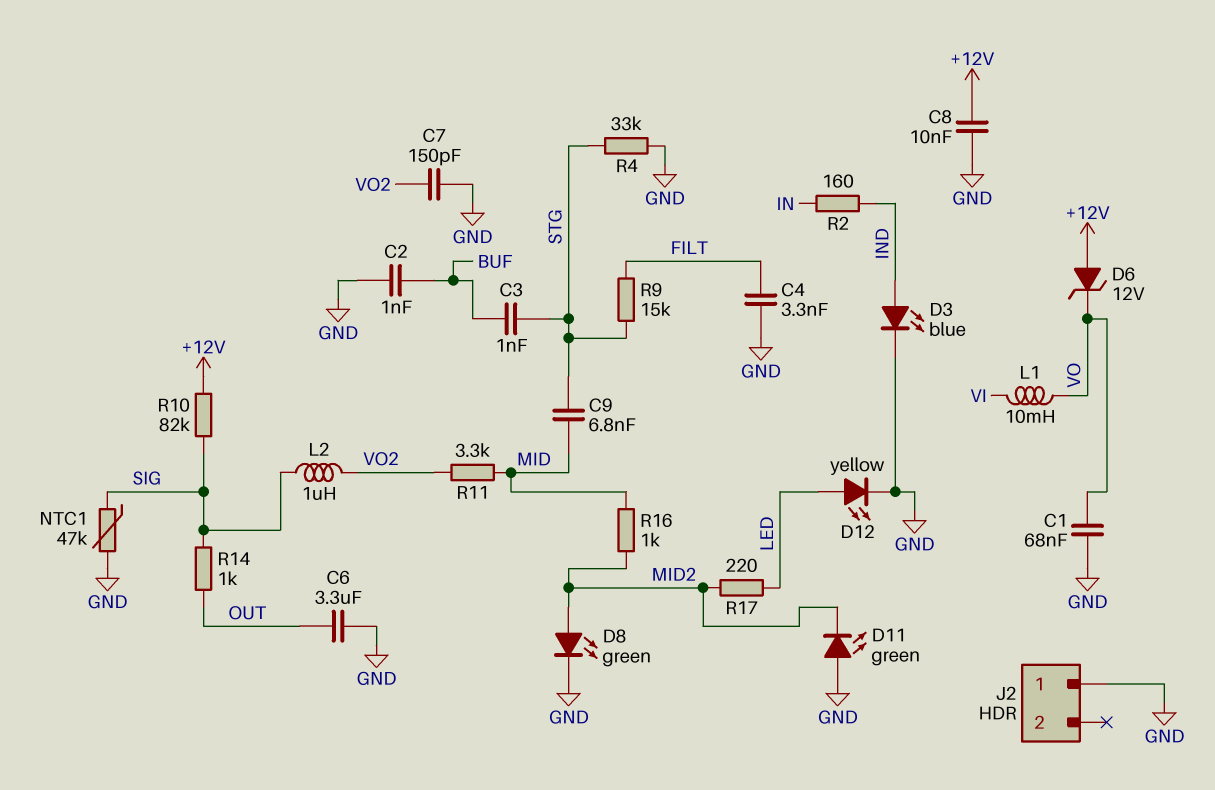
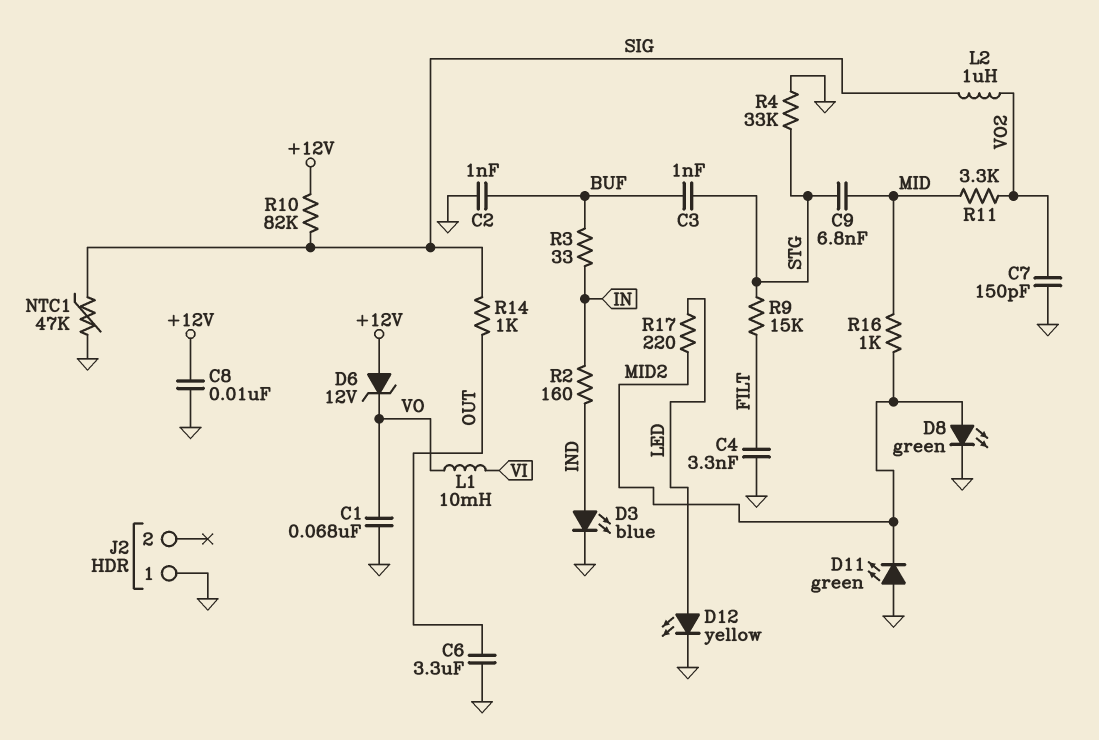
R3: none -> 33 (BUF, IN)

